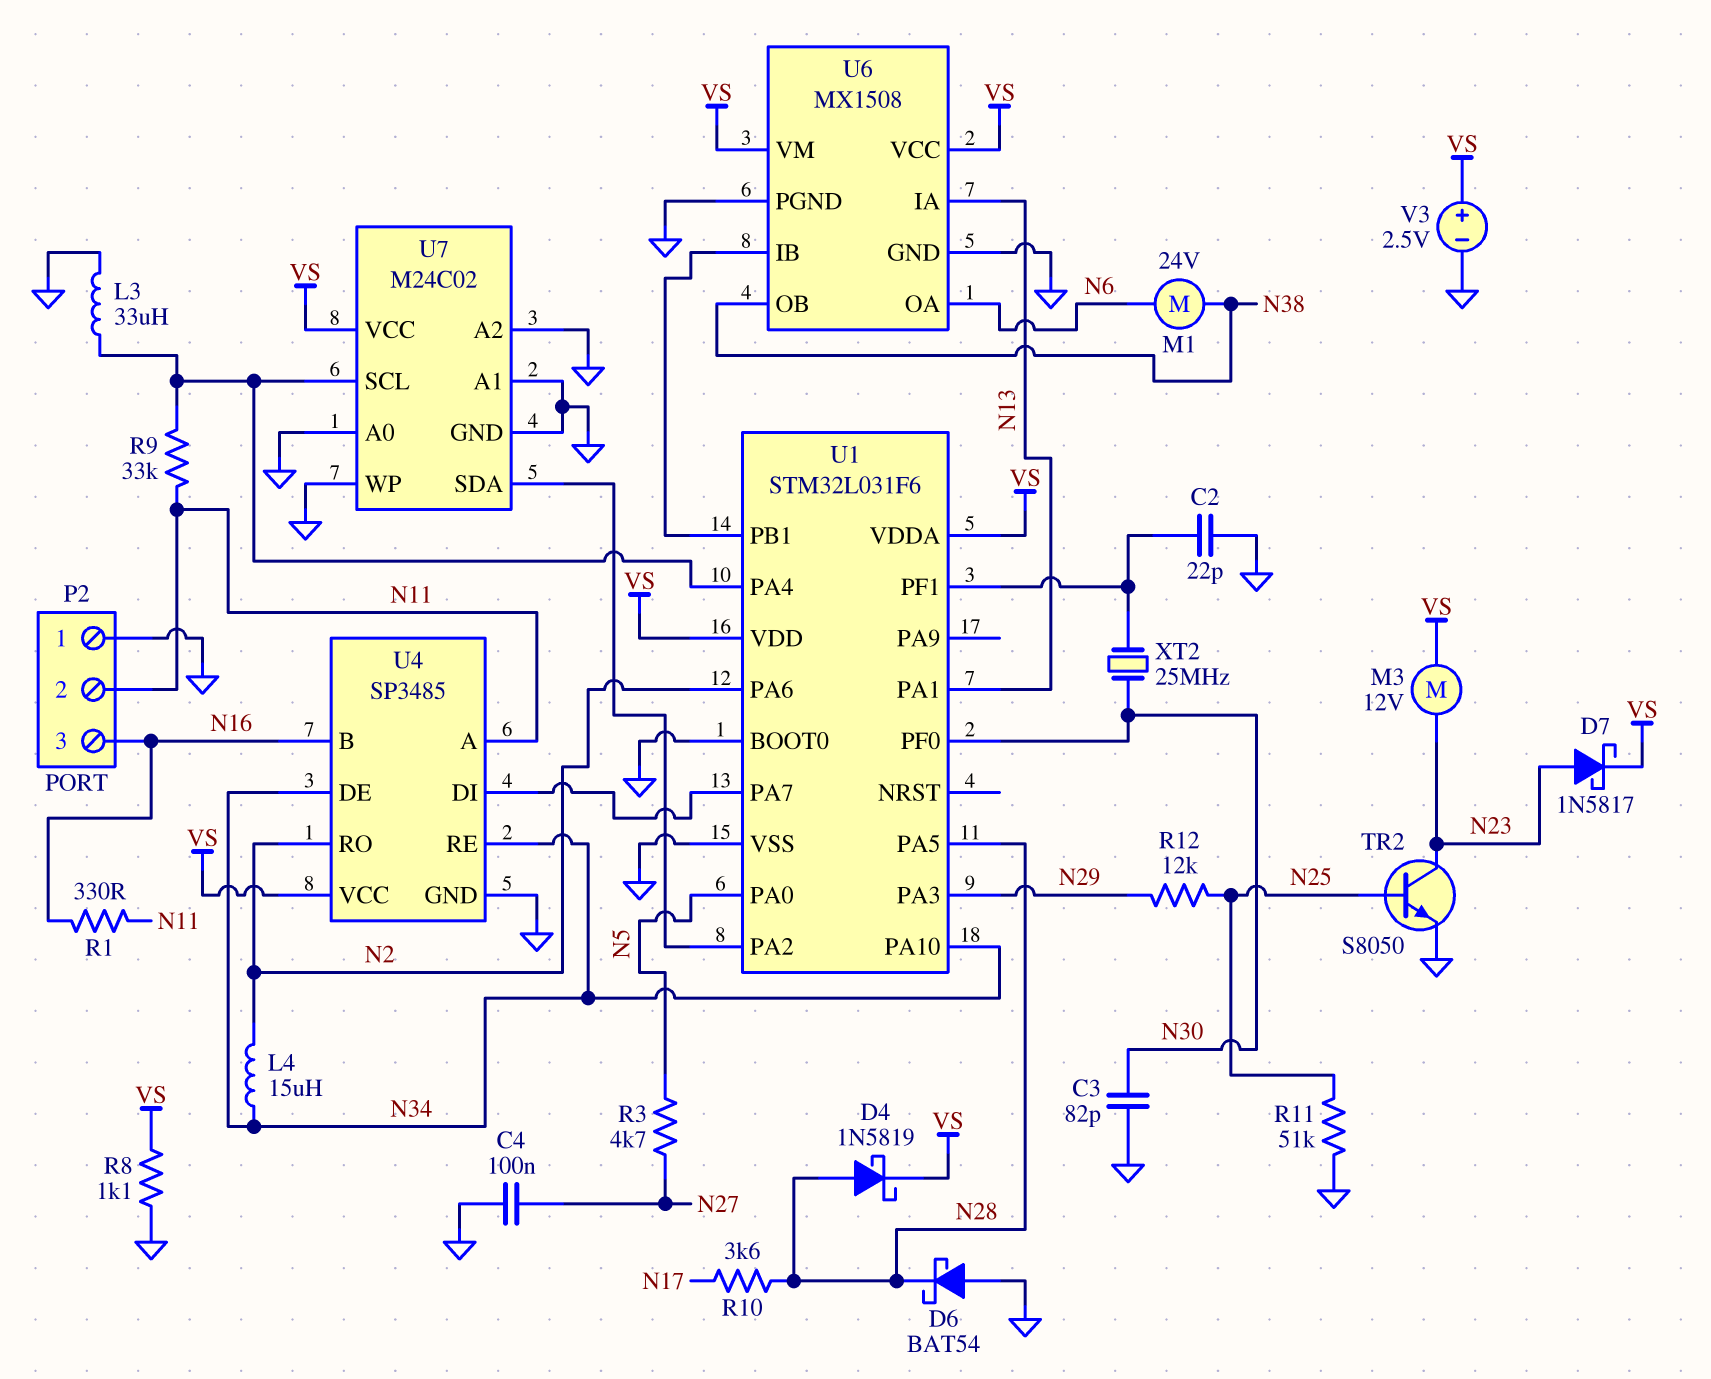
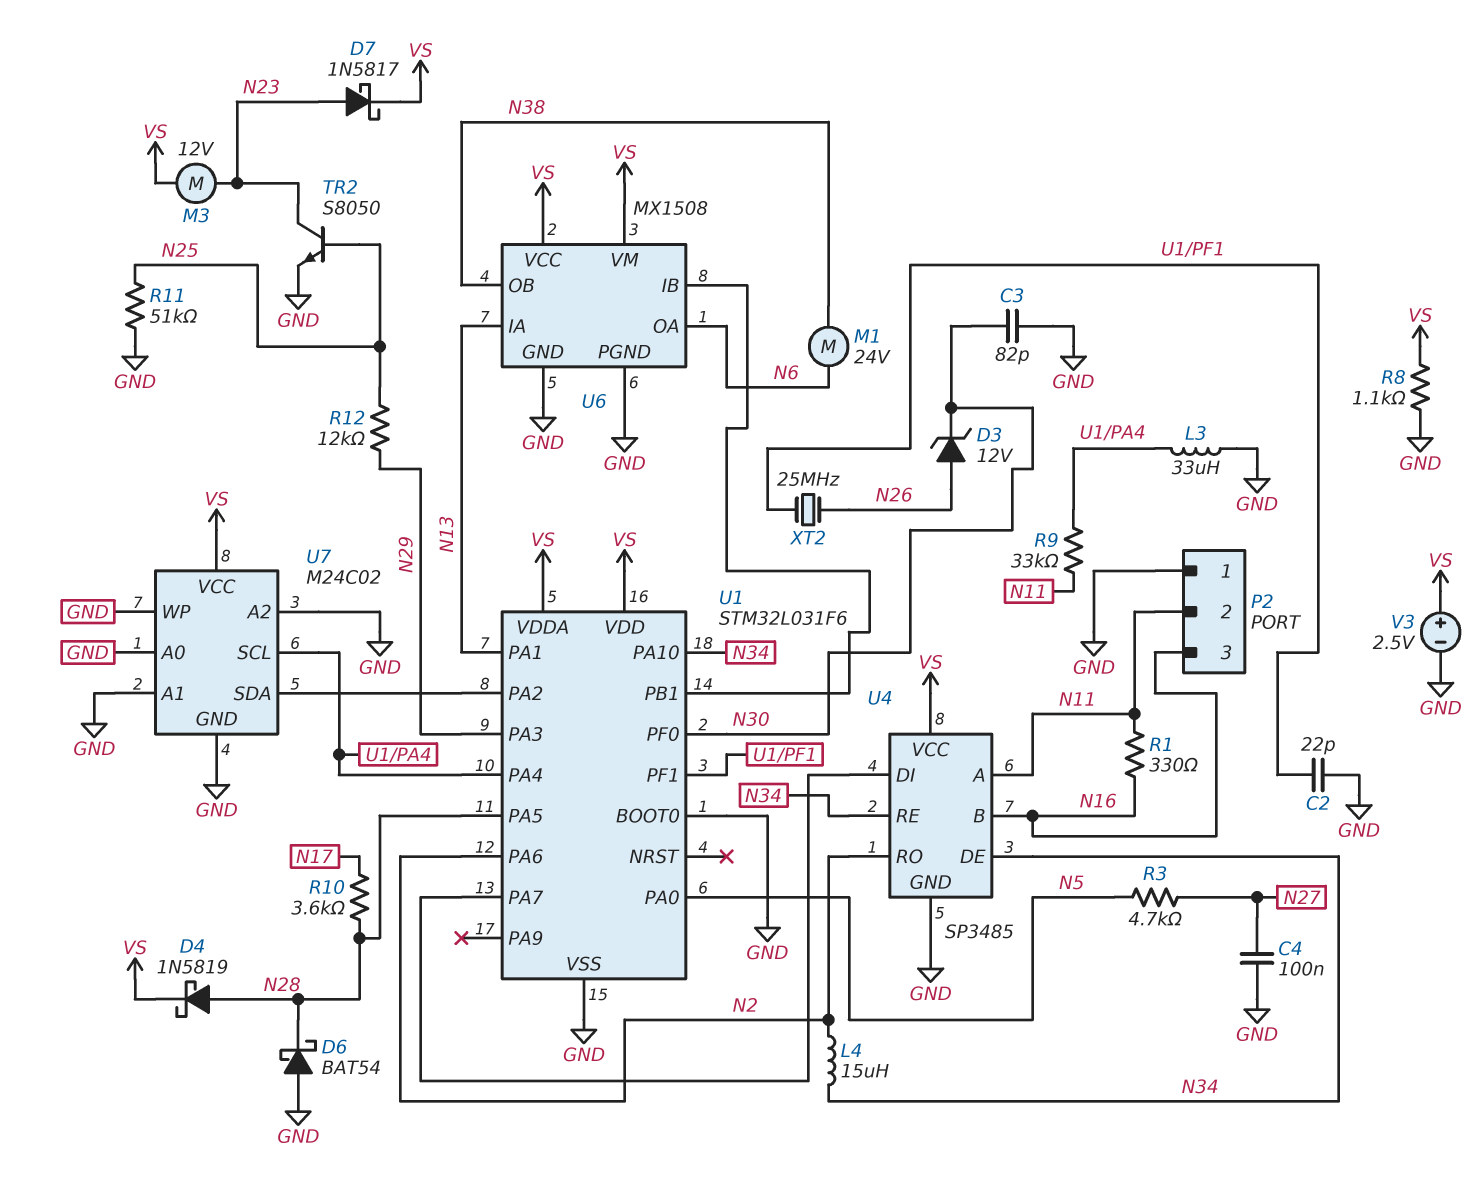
D3: none -> zener 12V (A N26, K N30)
XT2: 25MHz (N30, U1/PF1) -> 25MHz (N26, U1/PF1)

